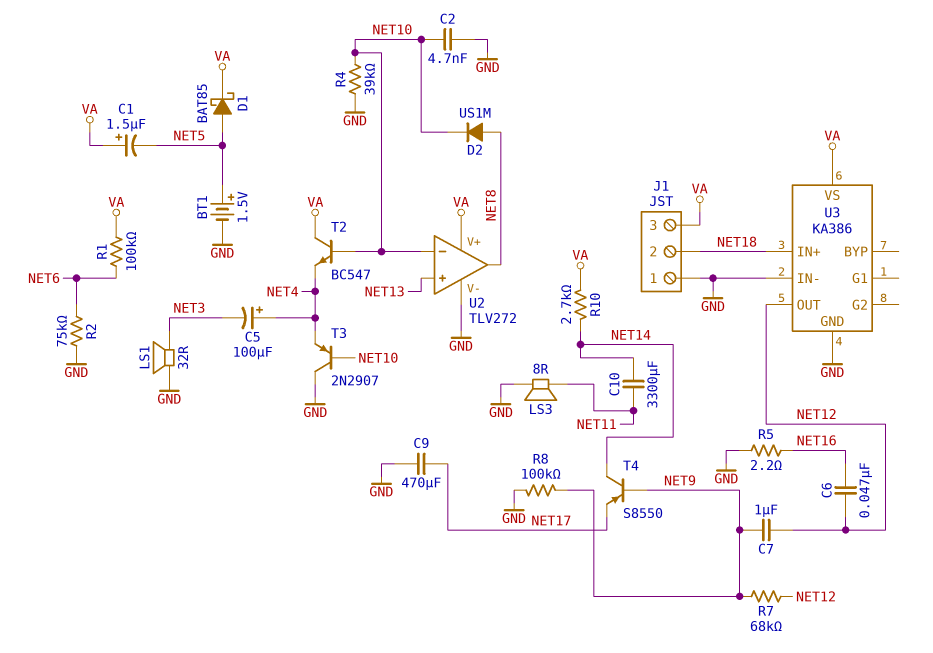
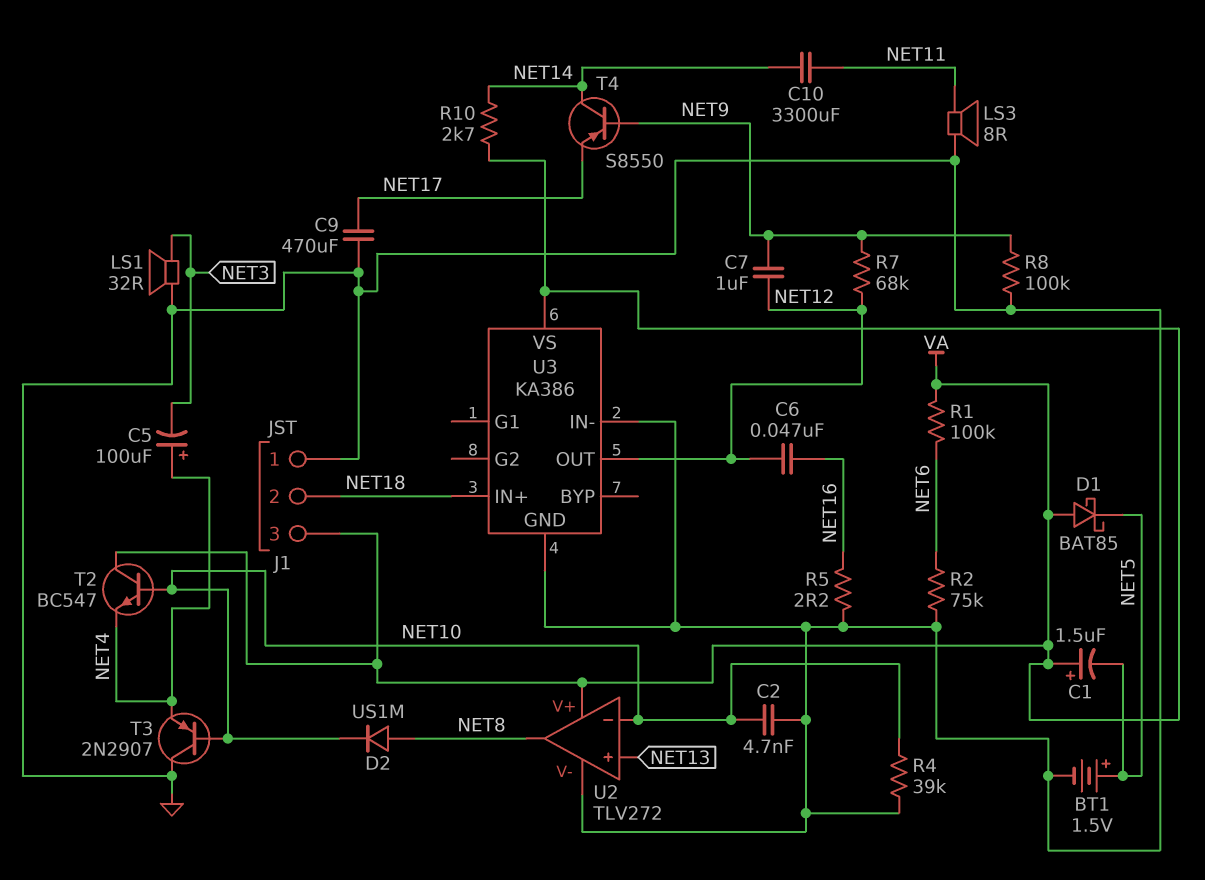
D1: schottky BAT85 (A NET5, K VA) -> schottky BAT85 (A VA, K NET5)

